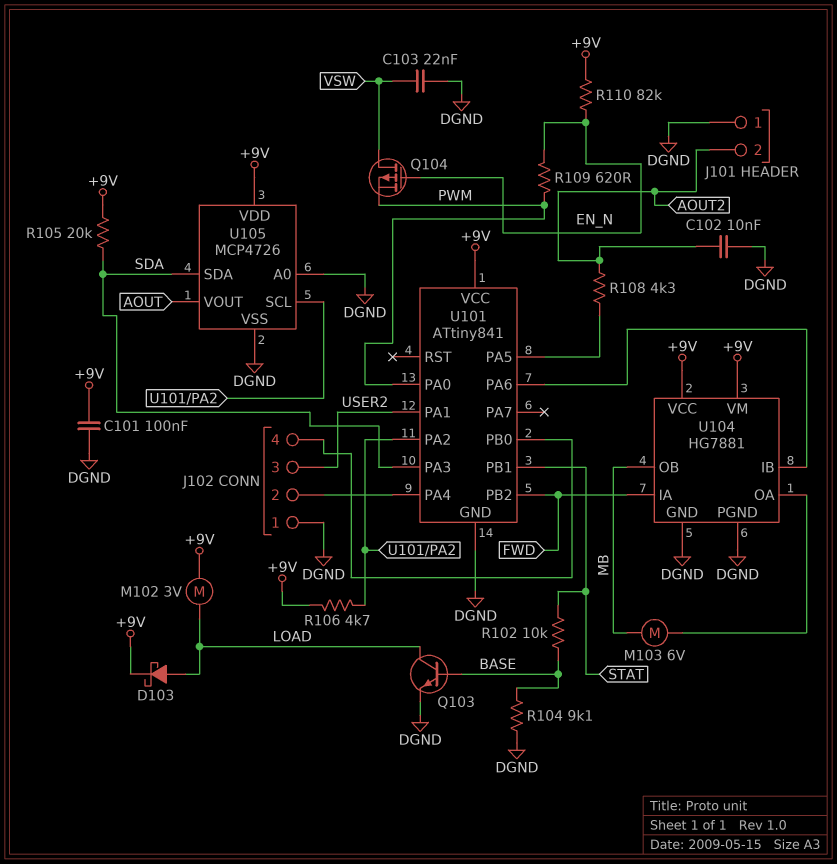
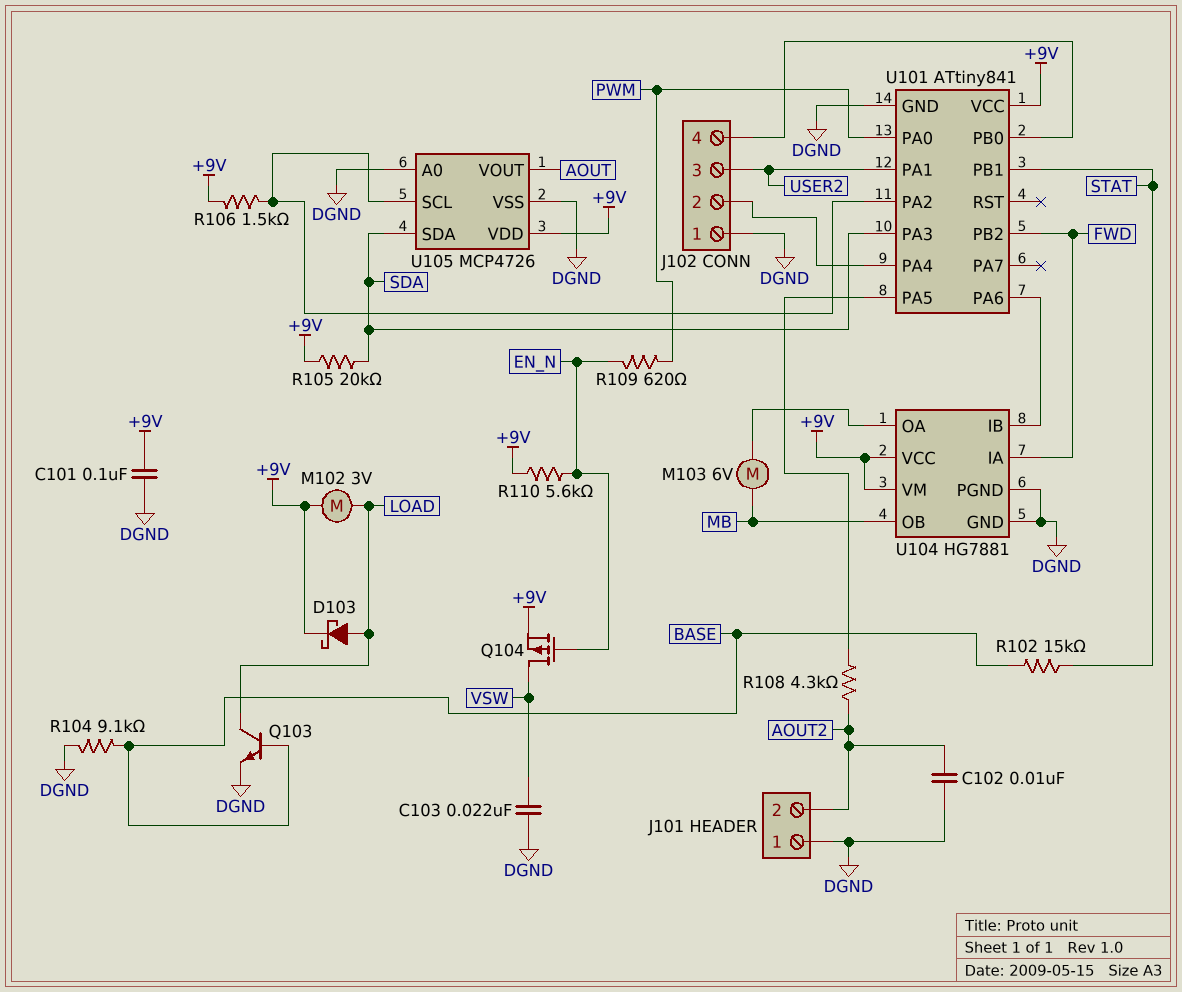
Q104: PMOS (G EN_N, D VSW, S PWM) -> PMOS (G EN_N, D VSW, S +9V)
R102: 10k (BASE, STAT) -> 15k (BASE, STAT)
R106: 4.7k (+9V, U101/PA2) -> 1.5k (+9V, U101/PA2)
R110: 82k (+9V, EN_N) -> 5.6k (+9V, EN_N)

